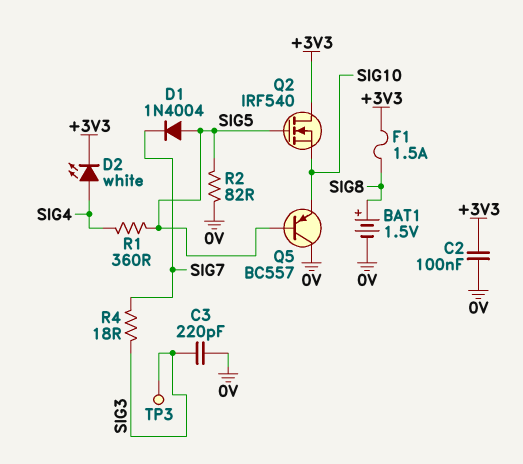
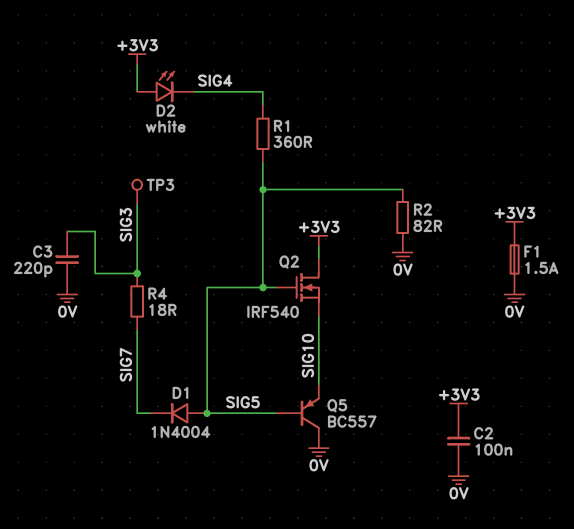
BAT1: 1.5V (plus SIG8, minus 0V) -> none
D2: LED white (A SIG4, K +3V3) -> LED white (A +3V3, K SIG4)
F1: 1.5A (+3V3, SIG8) -> 1.5A (+3V3, 0V)

